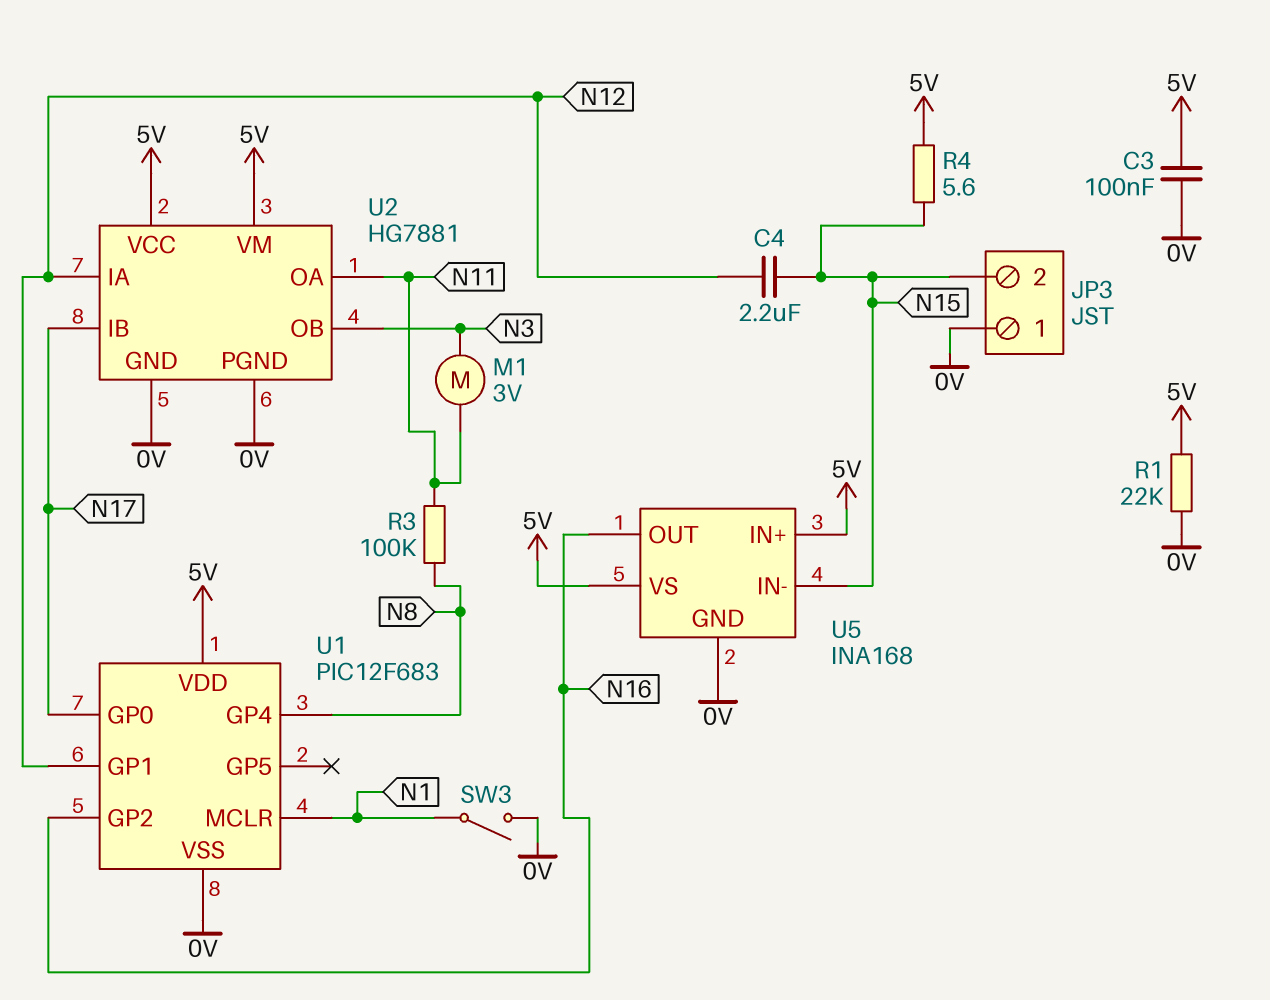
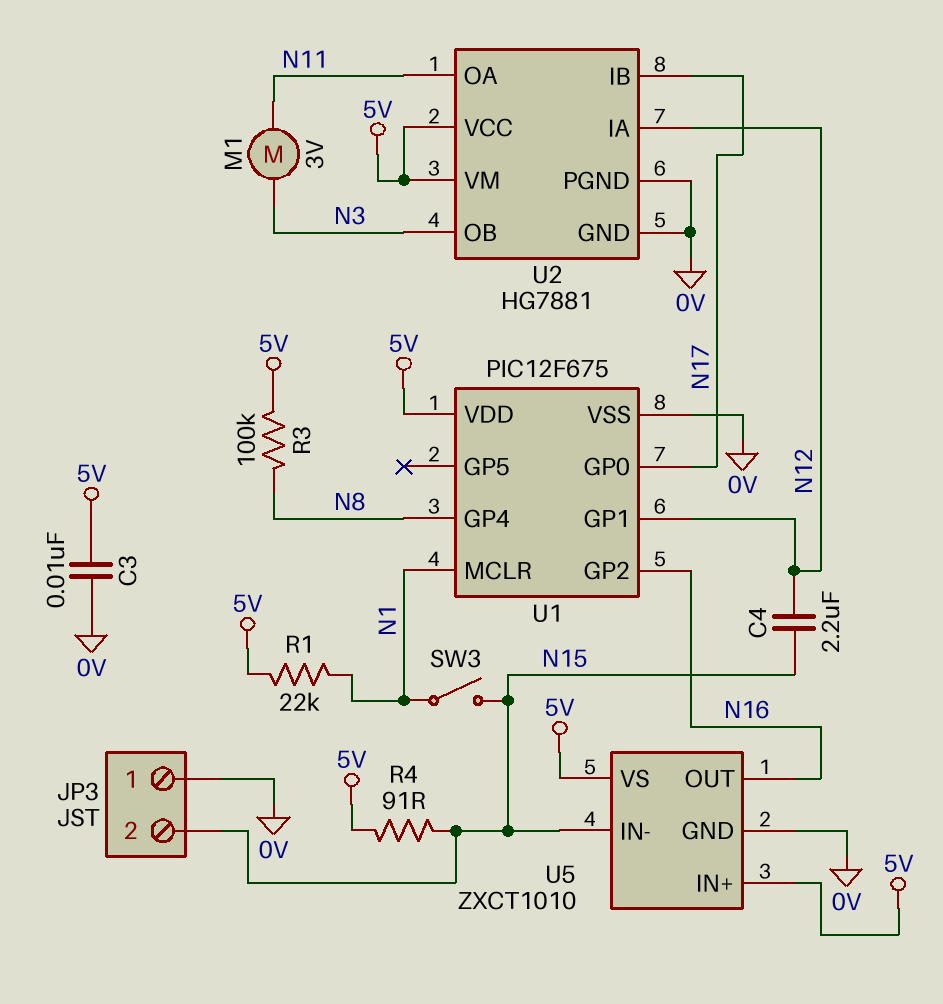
C3: 100nF (0V, 5V) -> 10nF (0V, 5V)
R1: 22k (0V, 5V) -> 22k (5V, N1)
R3: 100k (N8, N11) -> 100k (5V, N8)
R4: 5.6 (5V, N15) -> 91 (5V, N15)
SW3: switch (0V, N1) -> switch (N1, N15)
U1: PIC12F683 -> PIC12F675
U5: INA168 -> ZXCT1010

